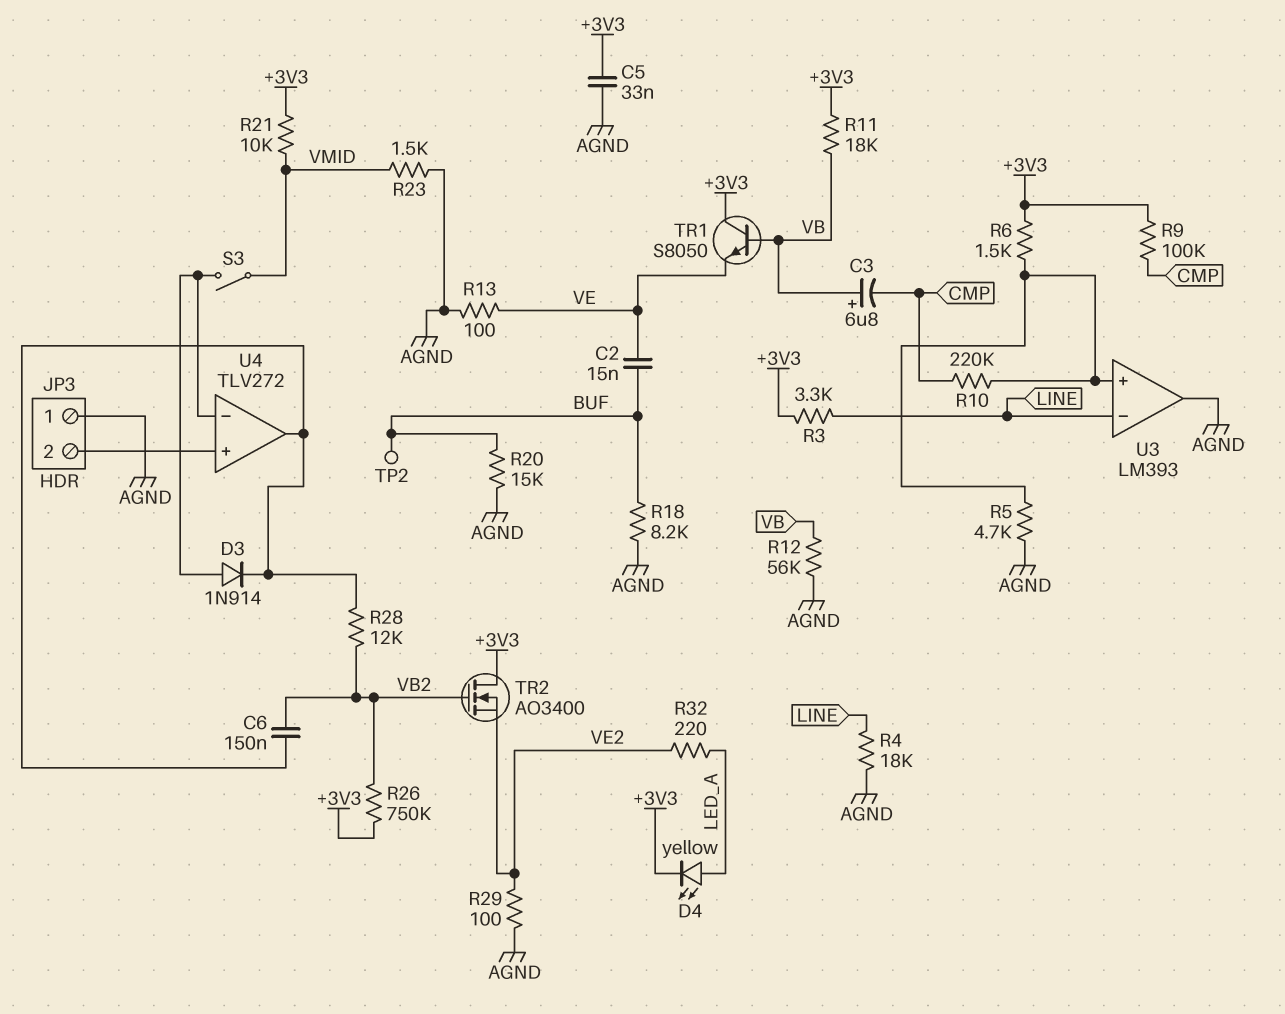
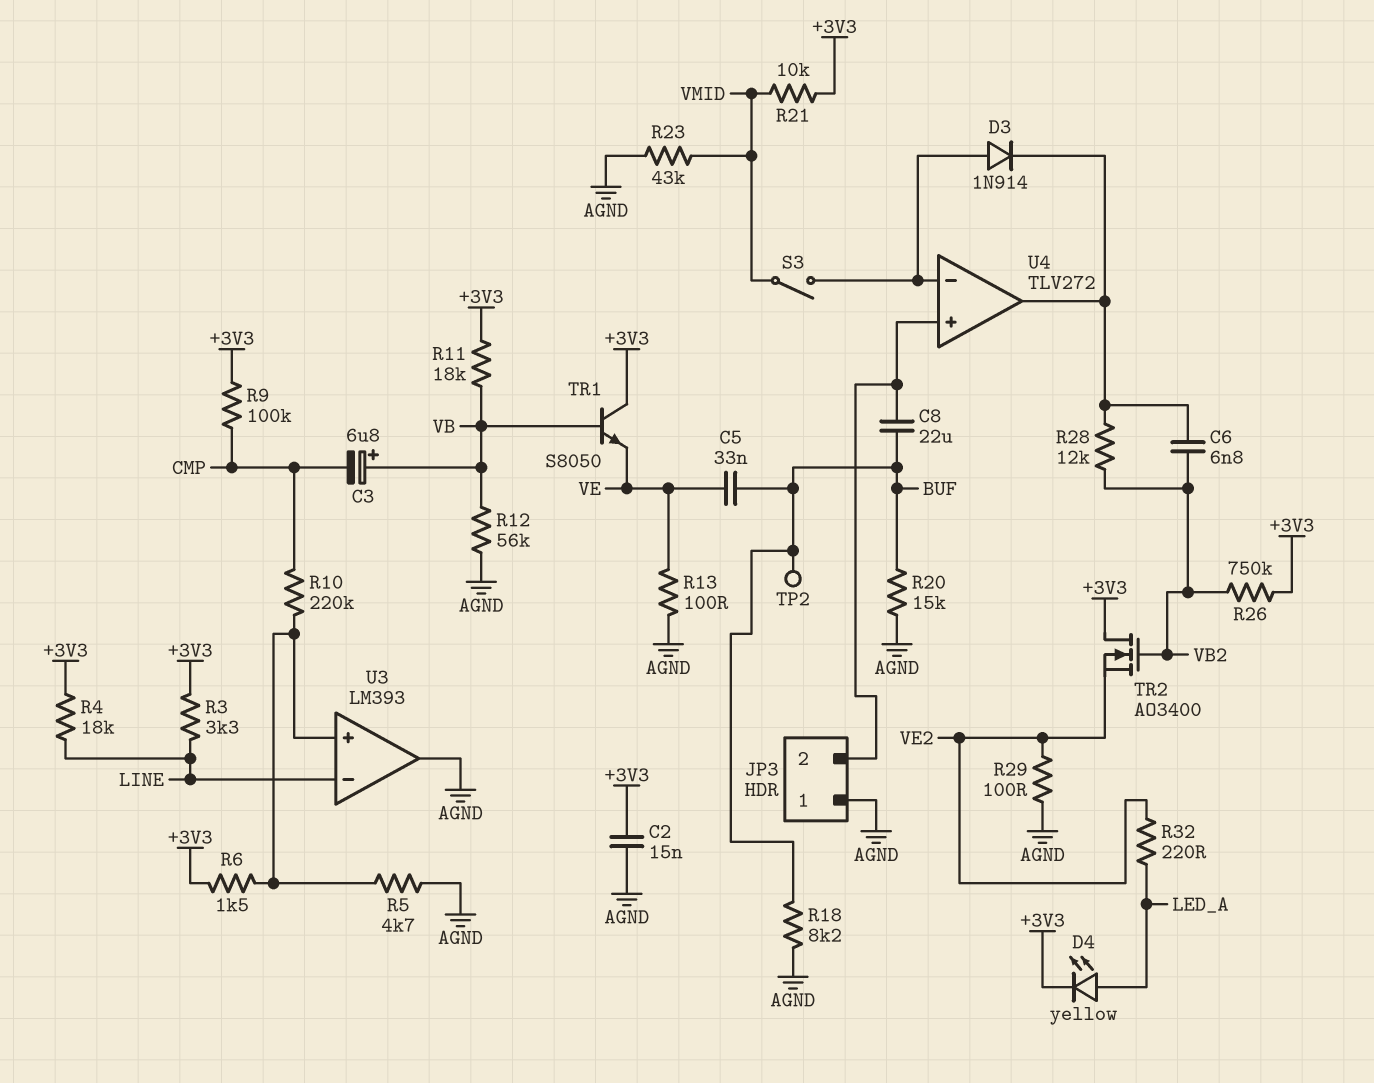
C2: 15nF (BUF, VE) -> 15nF (+3V3, AGND)
C5: 33nF (+3V3, AGND) -> 33nF (BUF, VE)
C6: 150nF (U4/out, VB2) -> 6.8nF (U4/out, VB2)
C8: none -> 22uF (BUF, JP3/2)
R4: 18k (AGND, LINE) -> 18k (+3V3, LINE)
R23: 1.5k (AGND, VMID) -> 43k (AGND, VMID)

